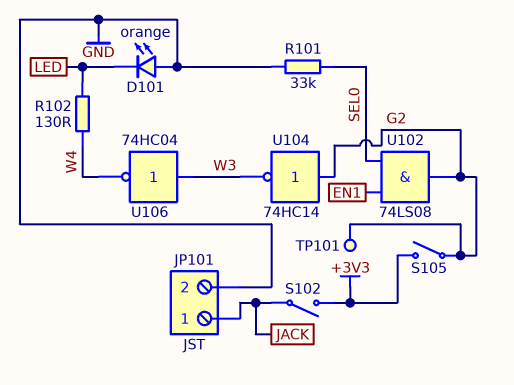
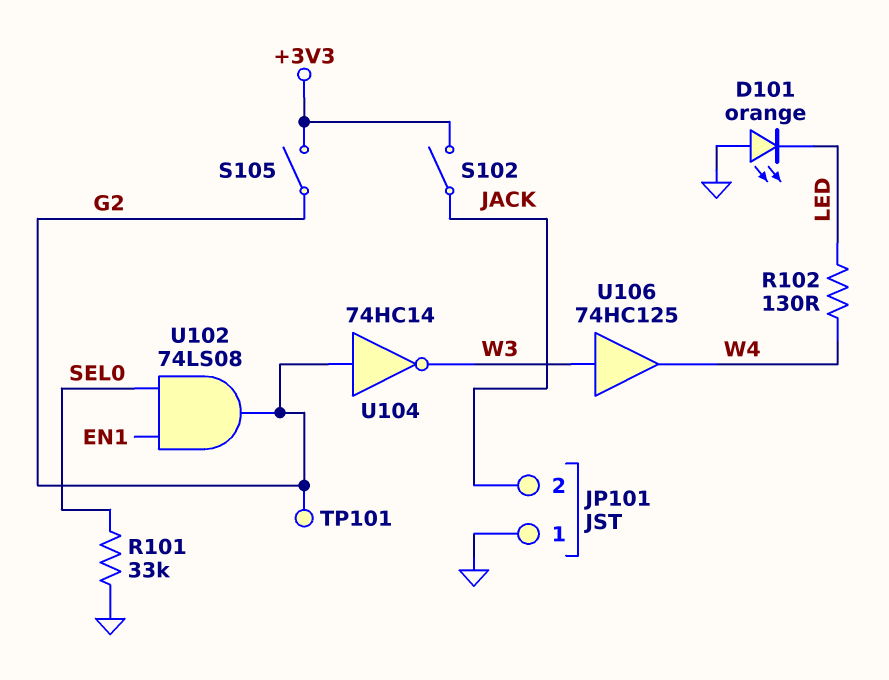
JP101 pin 1: JACK -> GND
JP101 pin 2: GND -> JACK
U106: NOT 74HC04 (in W3, out W4) -> buffer 74HC125 (in W3, out W4)

